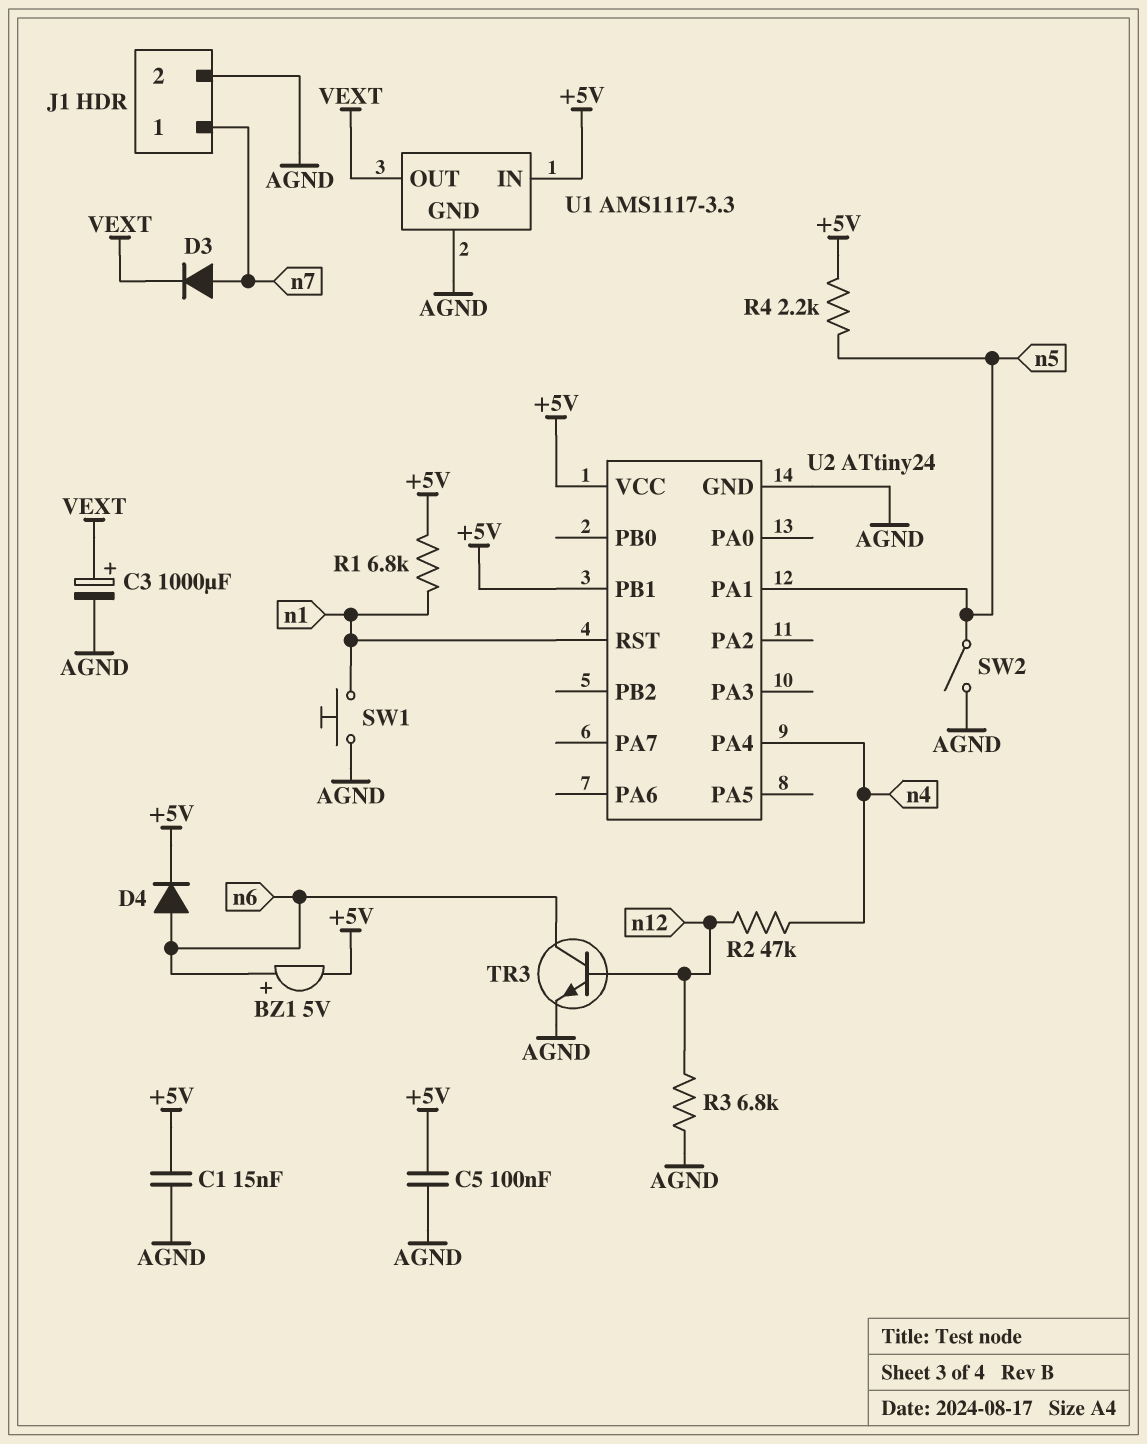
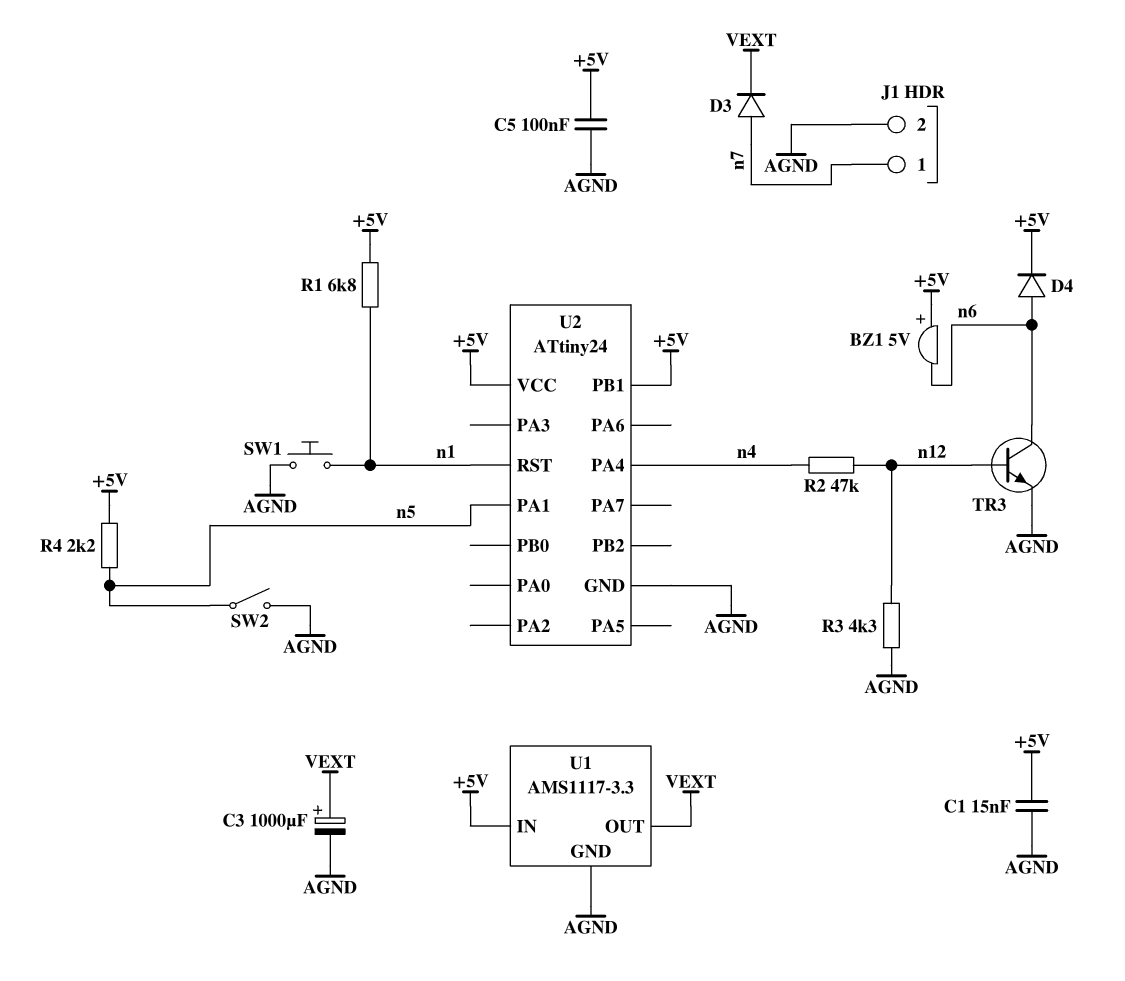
BZ1: buzzer 5V (plus n6, minus +5V) -> buzzer 5V (plus +5V, minus n6)
R3: 6.8k (AGND, n12) -> 4.3k (AGND, n12)

